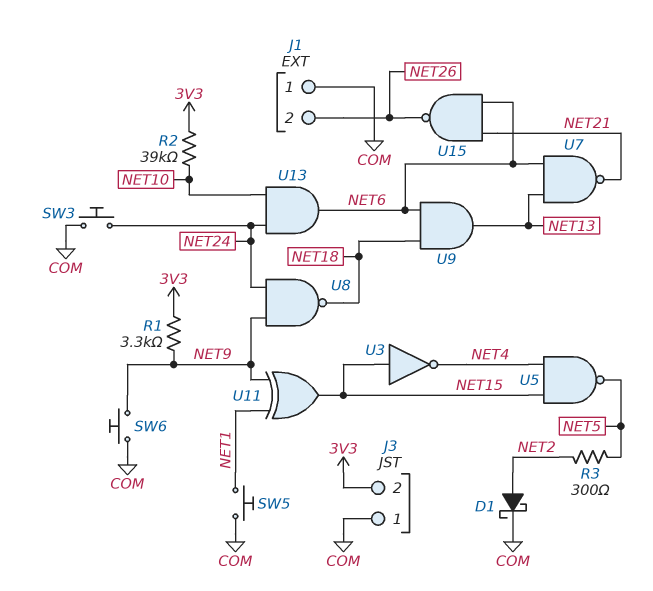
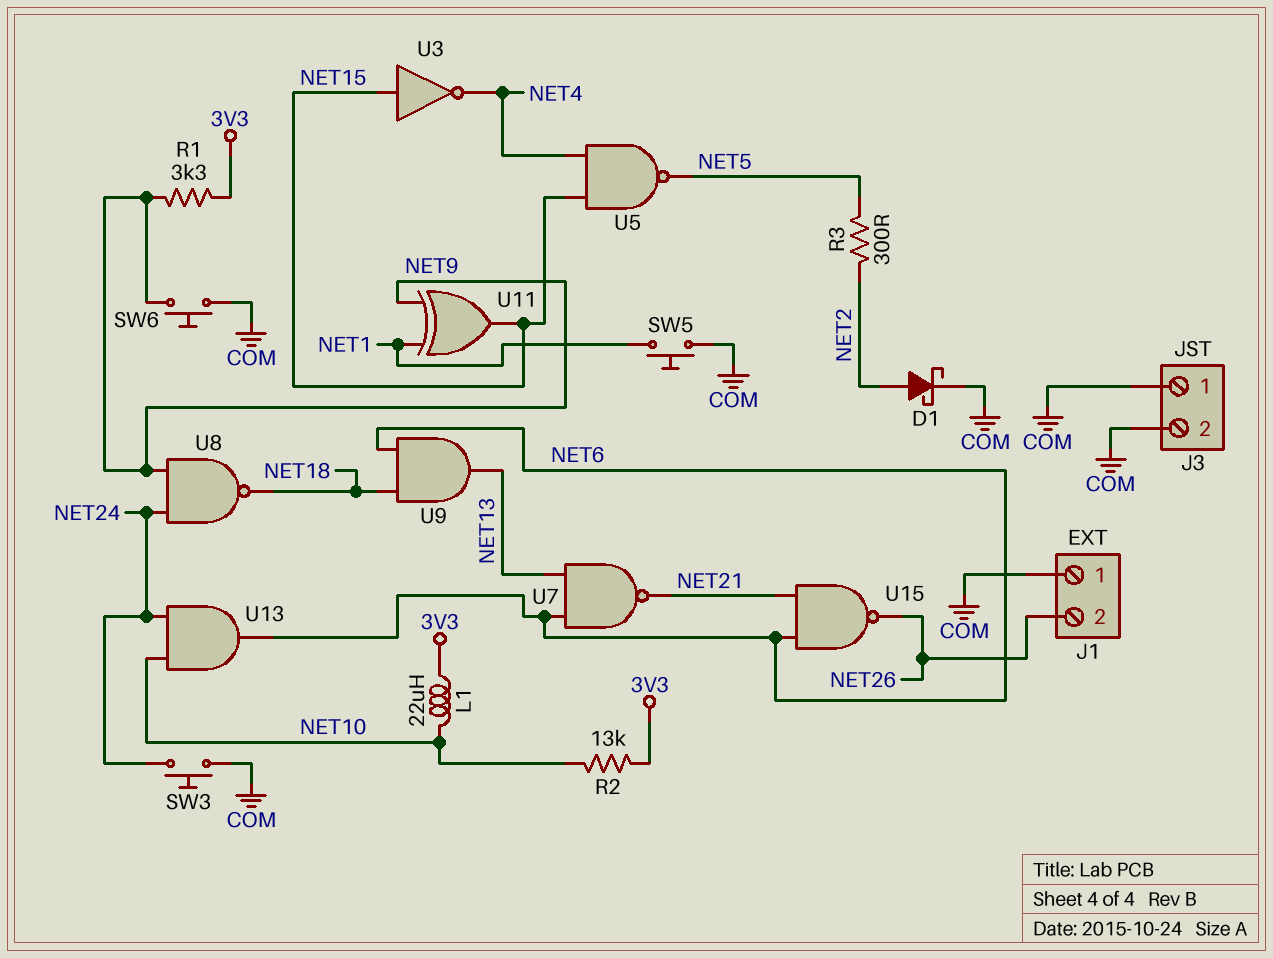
J3 pin 2: 3V3 -> COM
L1: none -> 22uH (3V3, NET10)
R2: 39k (3V3, NET10) -> 13k (3V3, NET10)

